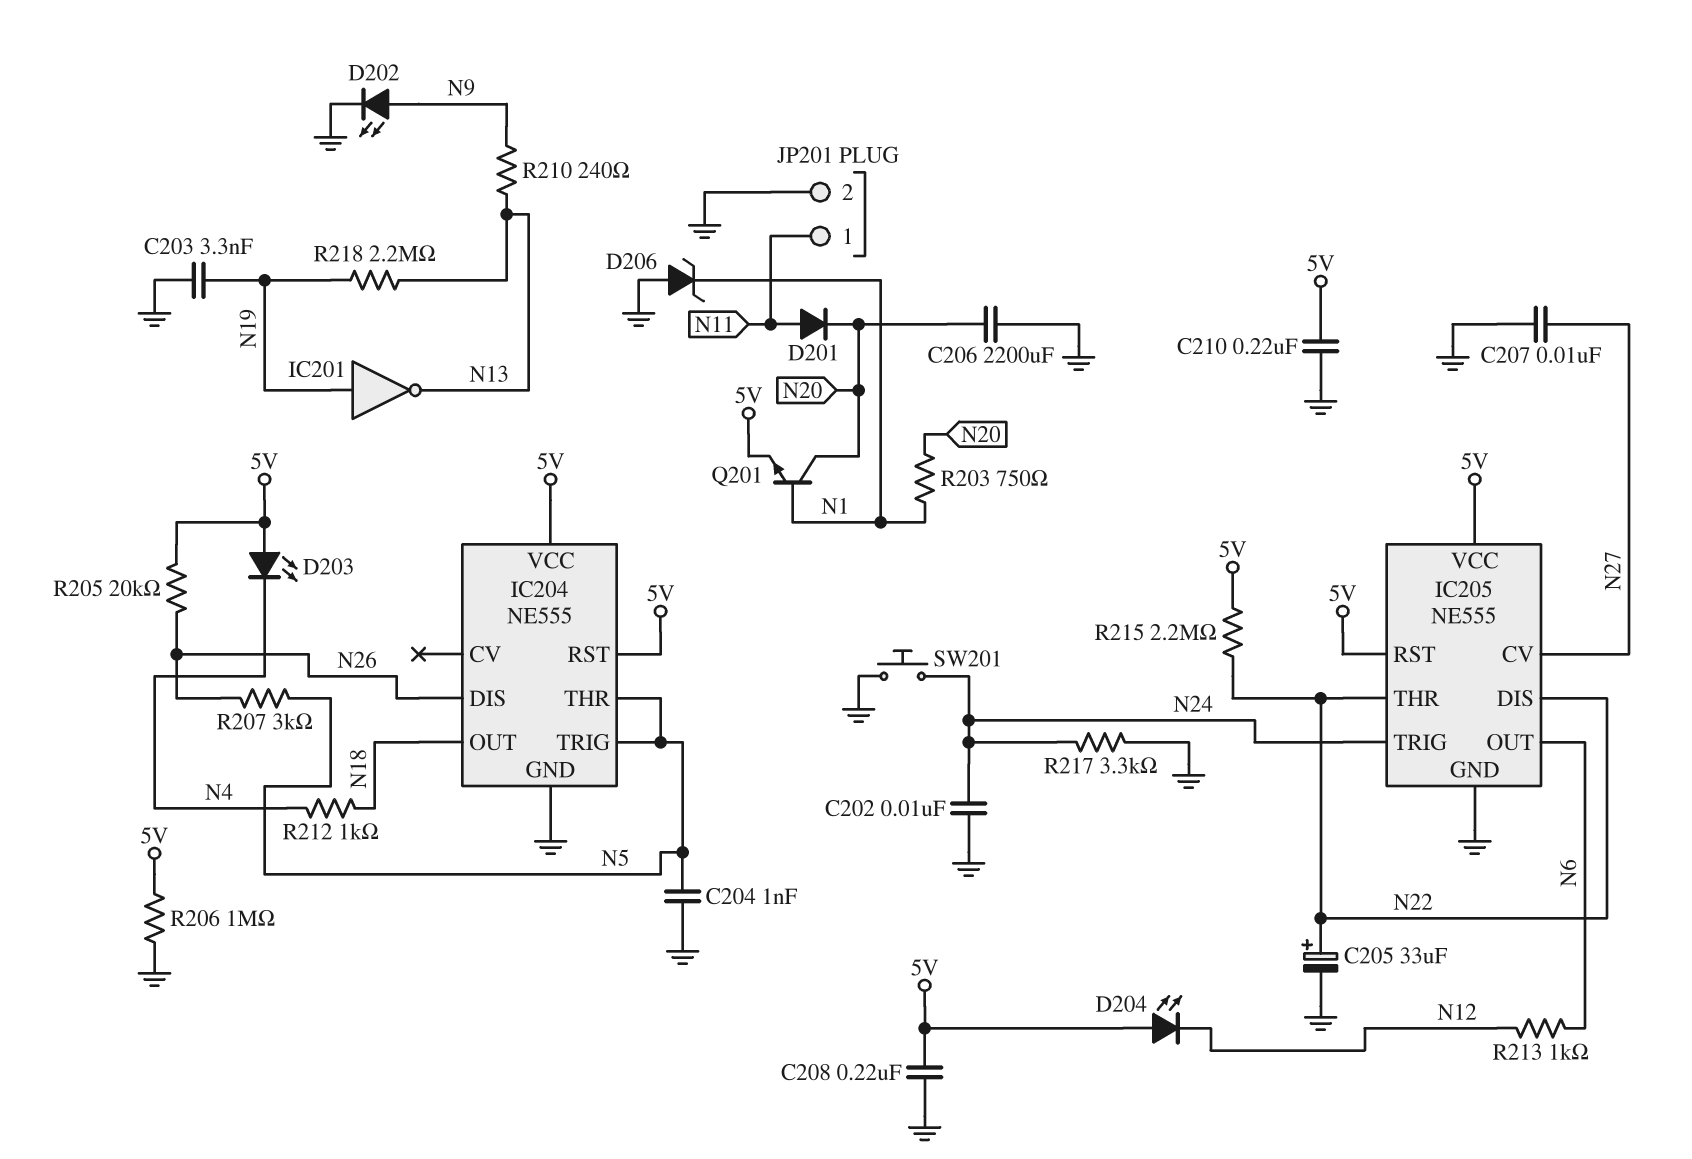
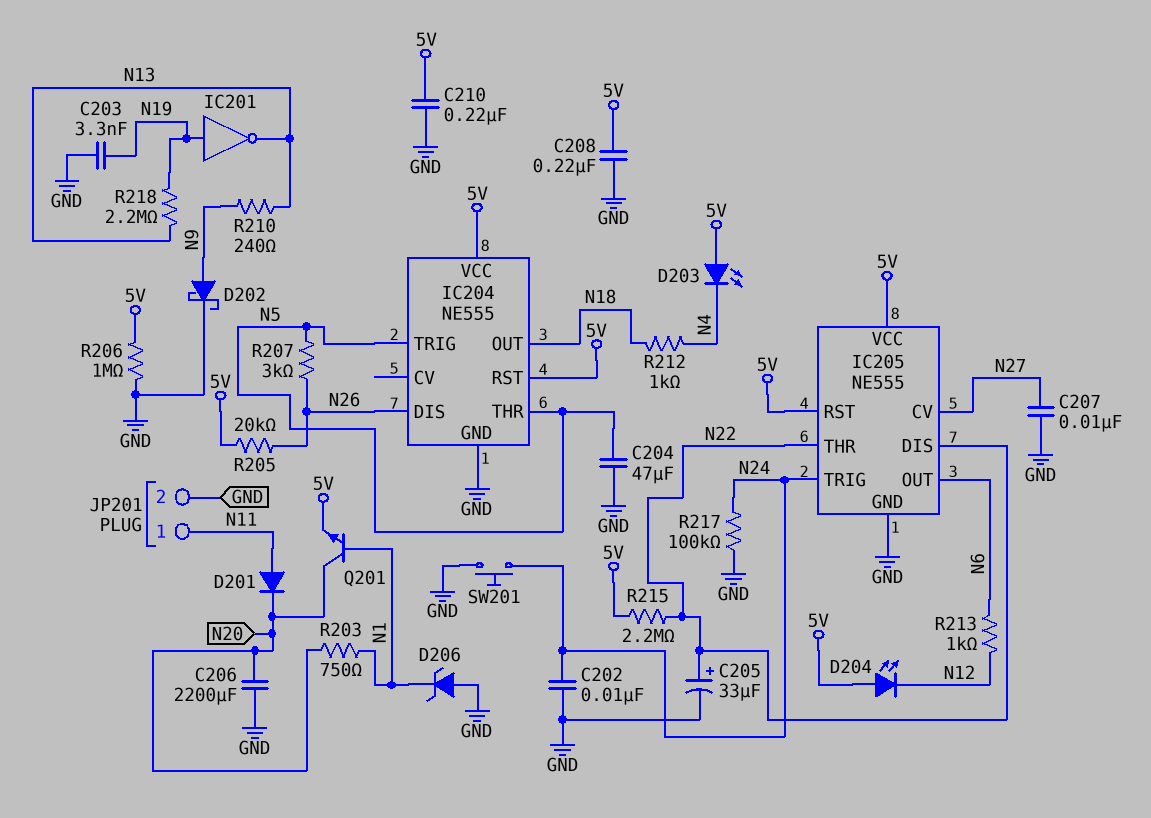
C204: 1nF (GND, N5) -> 47uF (GND, N5)
D202: LED (A N9, K GND) -> schottky (A N9, K GND)
R217: 3.3k (GND, N24) -> 100k (GND, N24)

